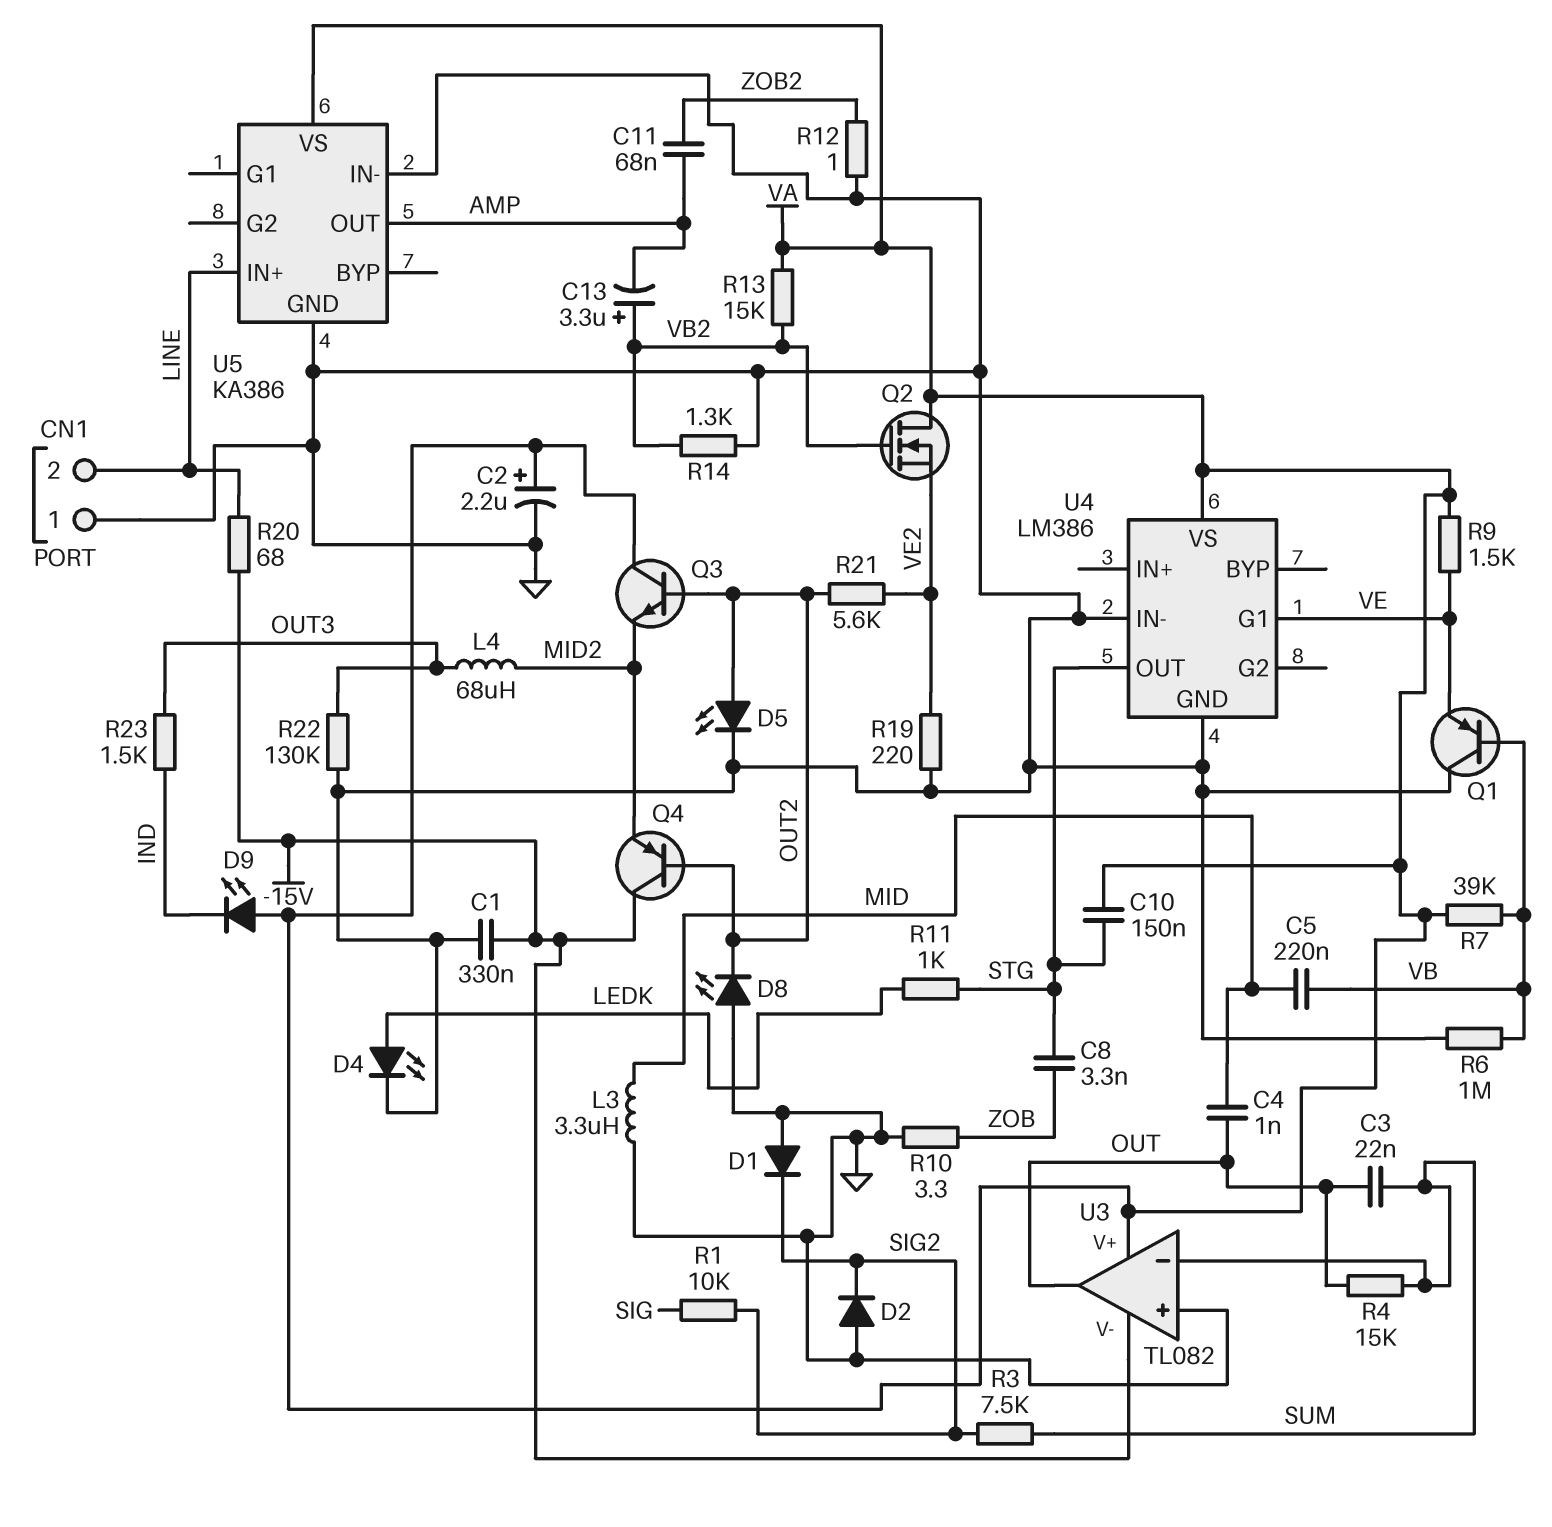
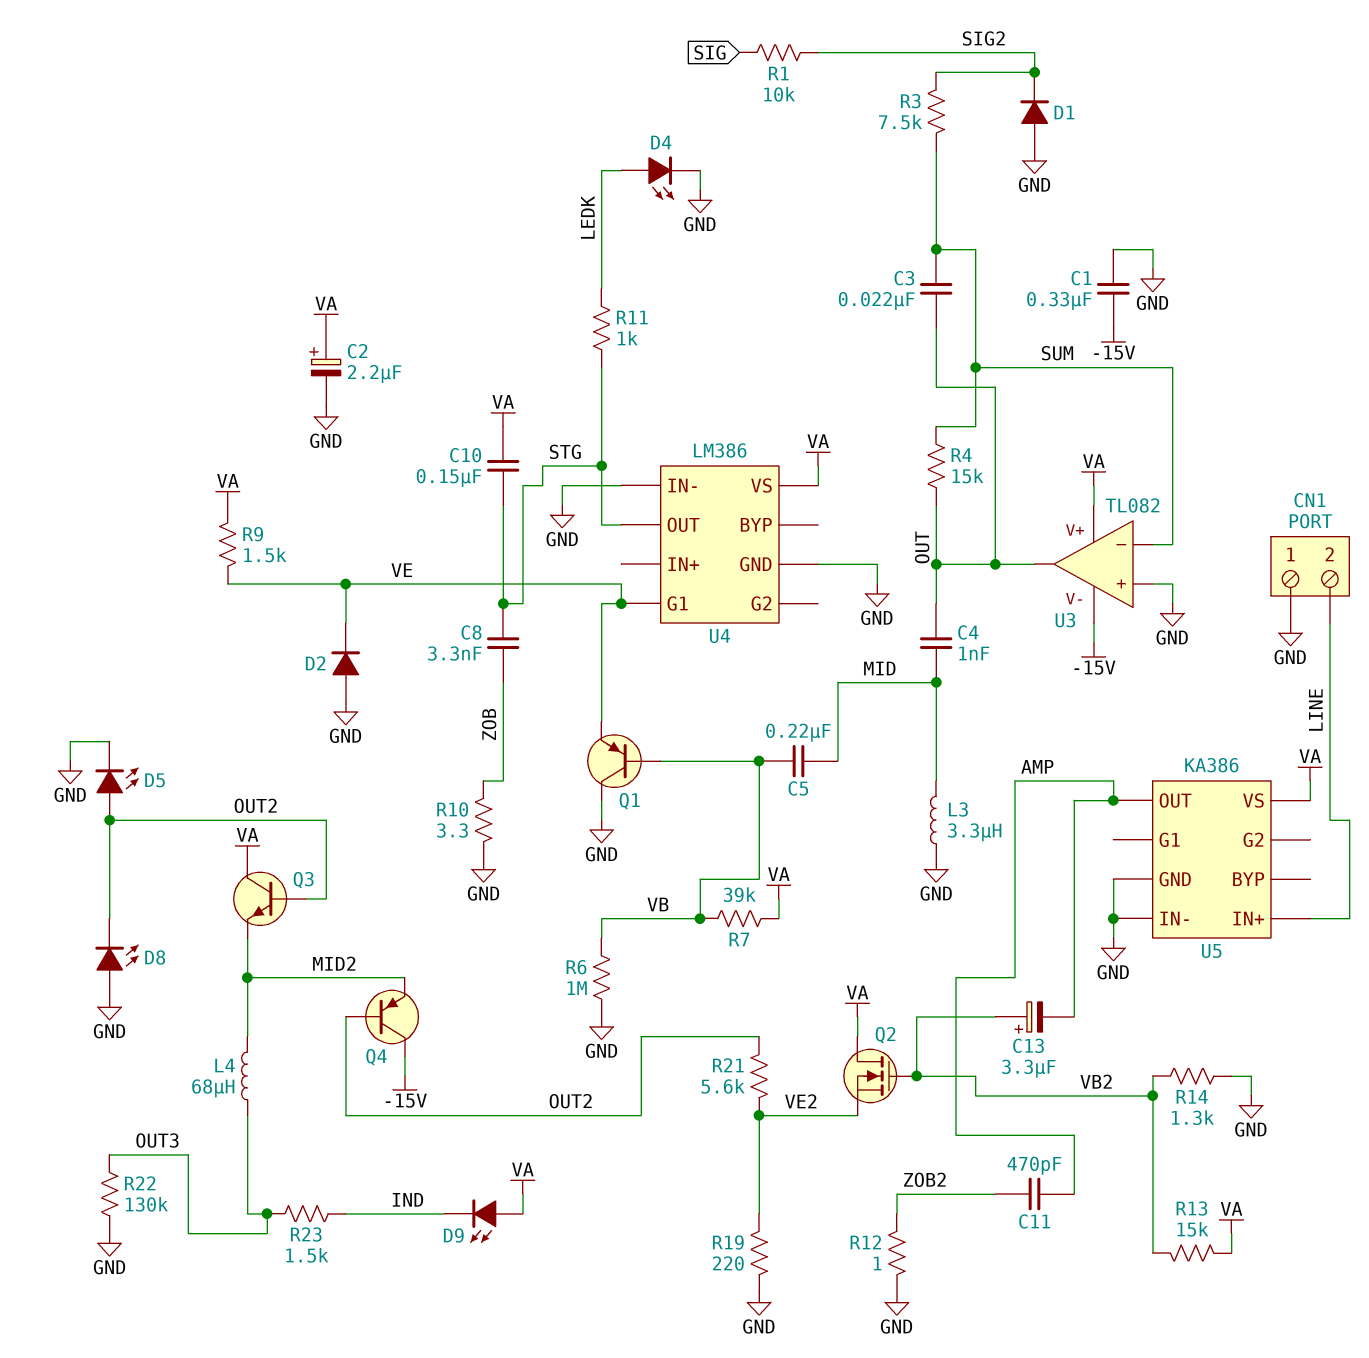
C11: 68nF (AMP, ZOB2) -> 470pF (AMP, ZOB2)
D2: diode (A GND, K SIG2) -> diode (A GND, K VE)
R20: 68 (-15V, LINE) -> none

